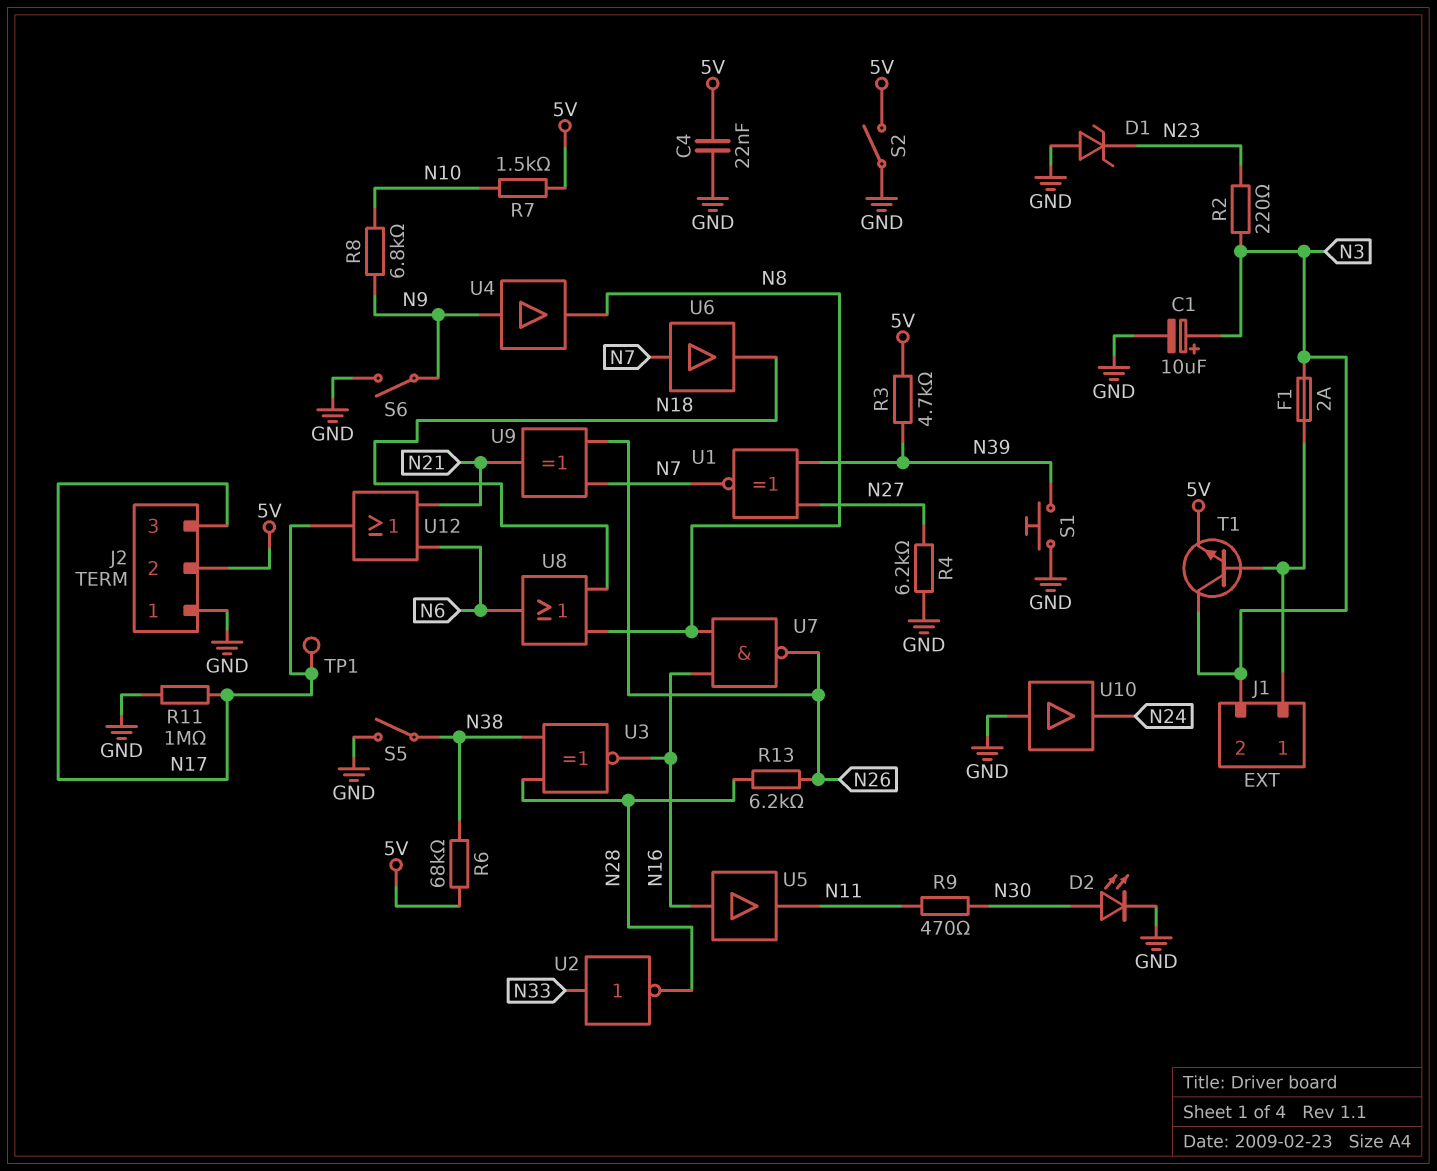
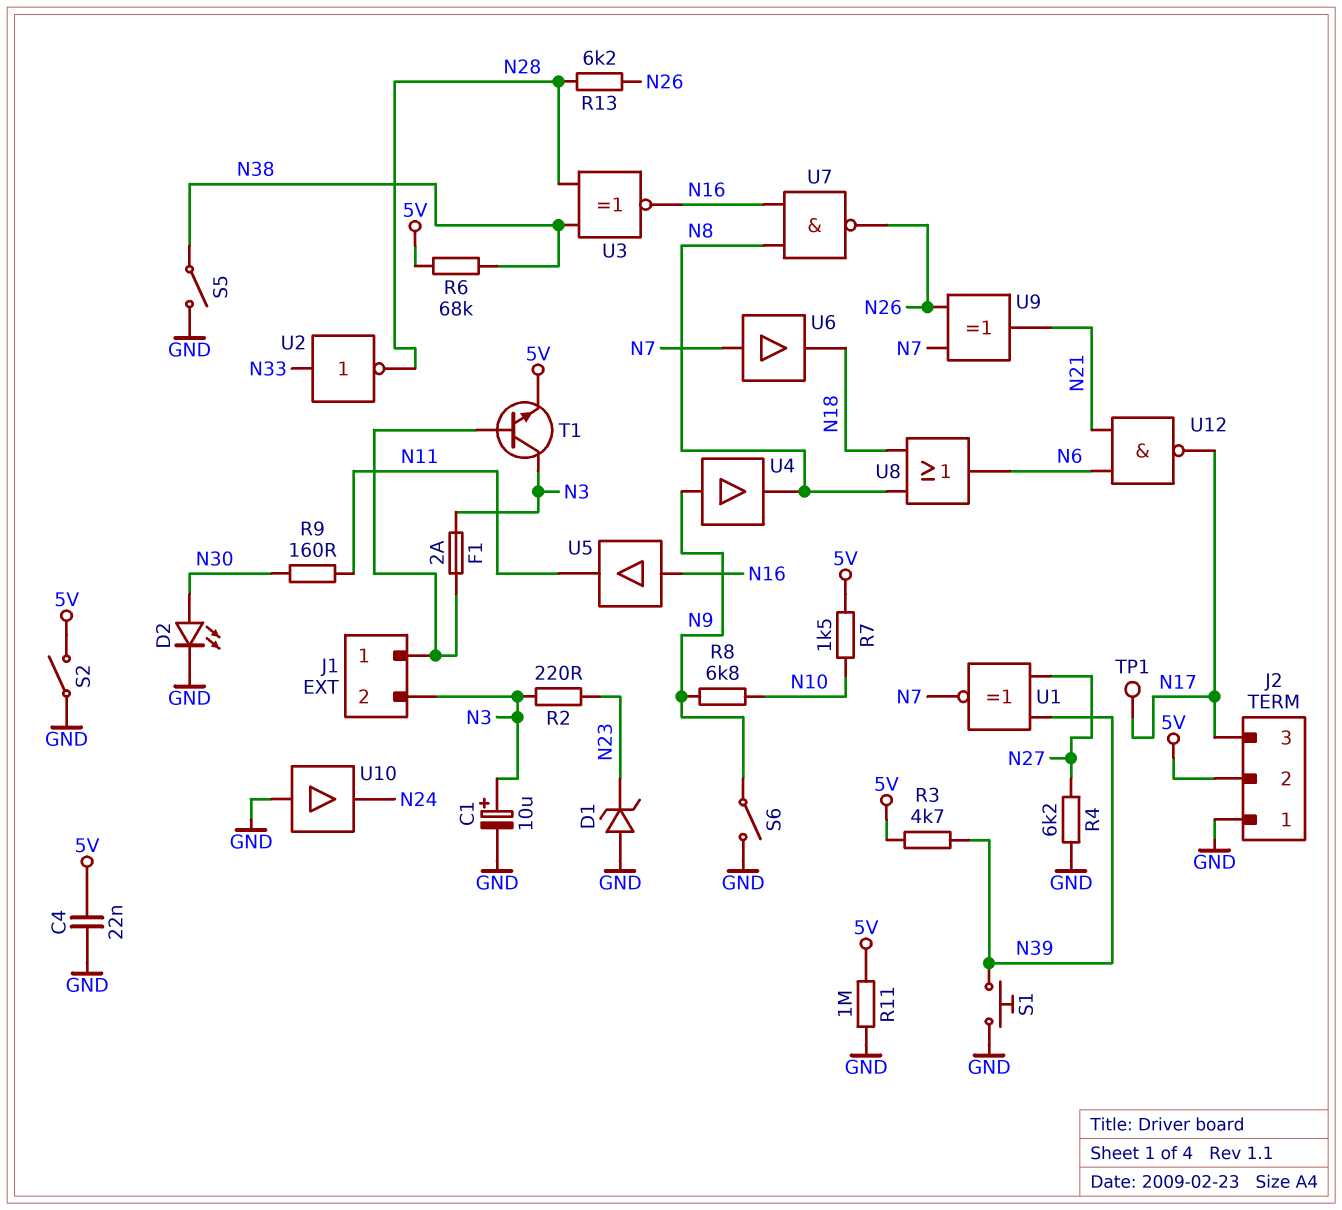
R9: 470 (N11, N30) -> 160 (N11, N30)
R11: 1M (GND, N17) -> 1M (5V, GND)
U12: OR (in N6, in N21, out N17) -> NAND (in N6, in N21, out N17)

